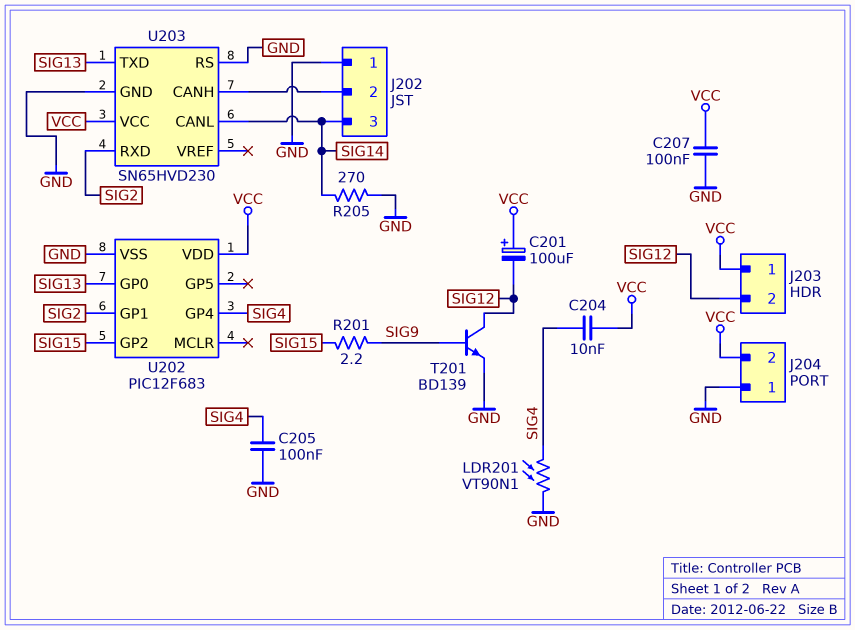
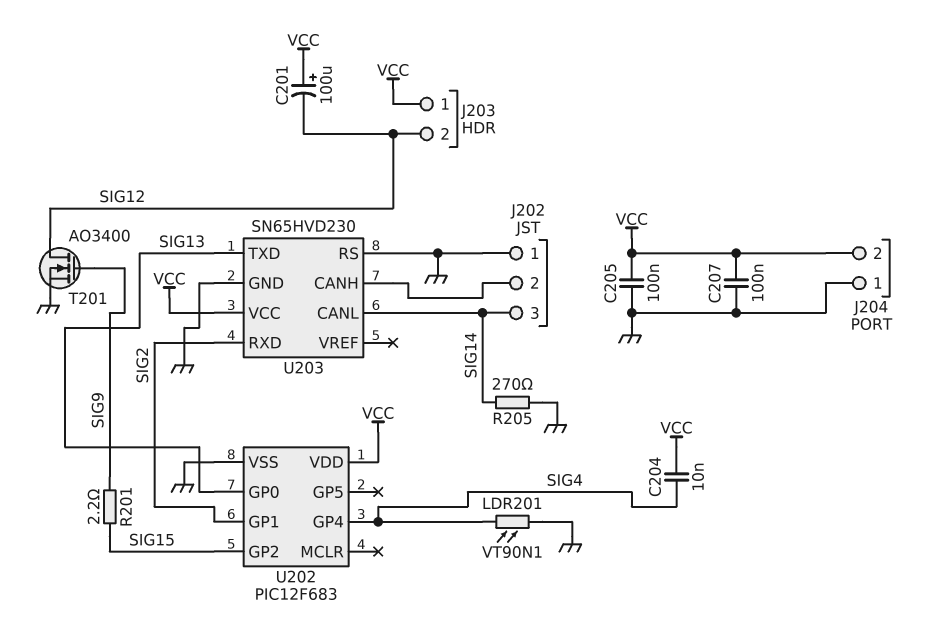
C205: 100nF (GND, SIG4) -> 100nF (GND, VCC)
T201: NPN BD139 (B SIG9, C SIG12, E GND) -> NMOS AO3400 (G SIG9, D SIG12, S GND)

